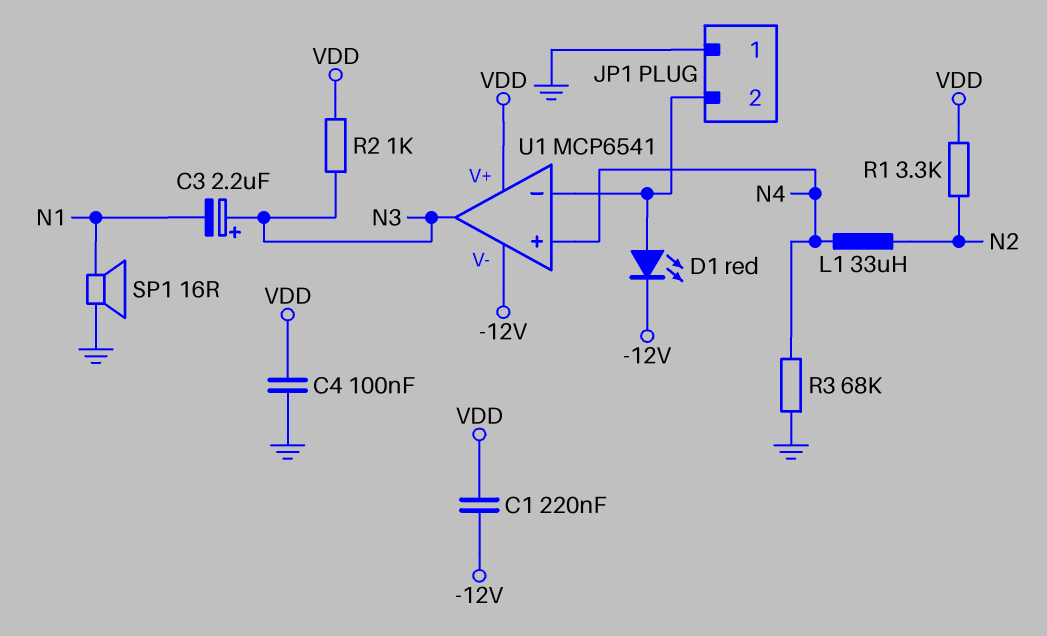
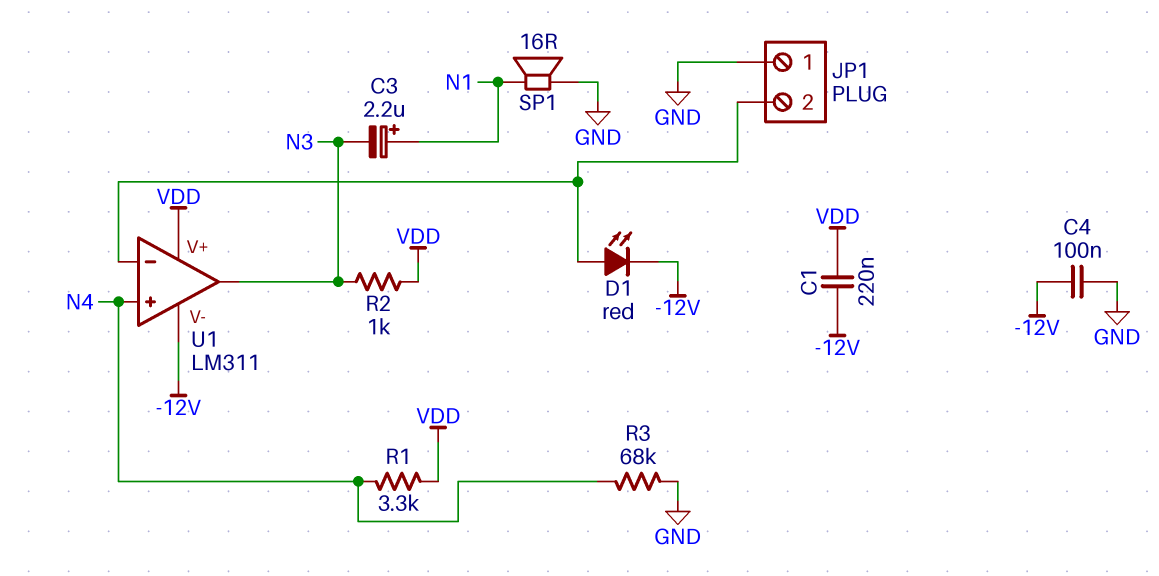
C3: 2.2uF (plus N3, minus N1) -> 2.2uF (plus N1, minus N3)
C4: 100nF (GND, VDD) -> 100nF (-12V, GND)
L1: 33uH (N2, N4) -> none
R1: 3.3k (N2, VDD) -> 3.3k (N4, VDD)
U1: MCP6541 -> LM311

